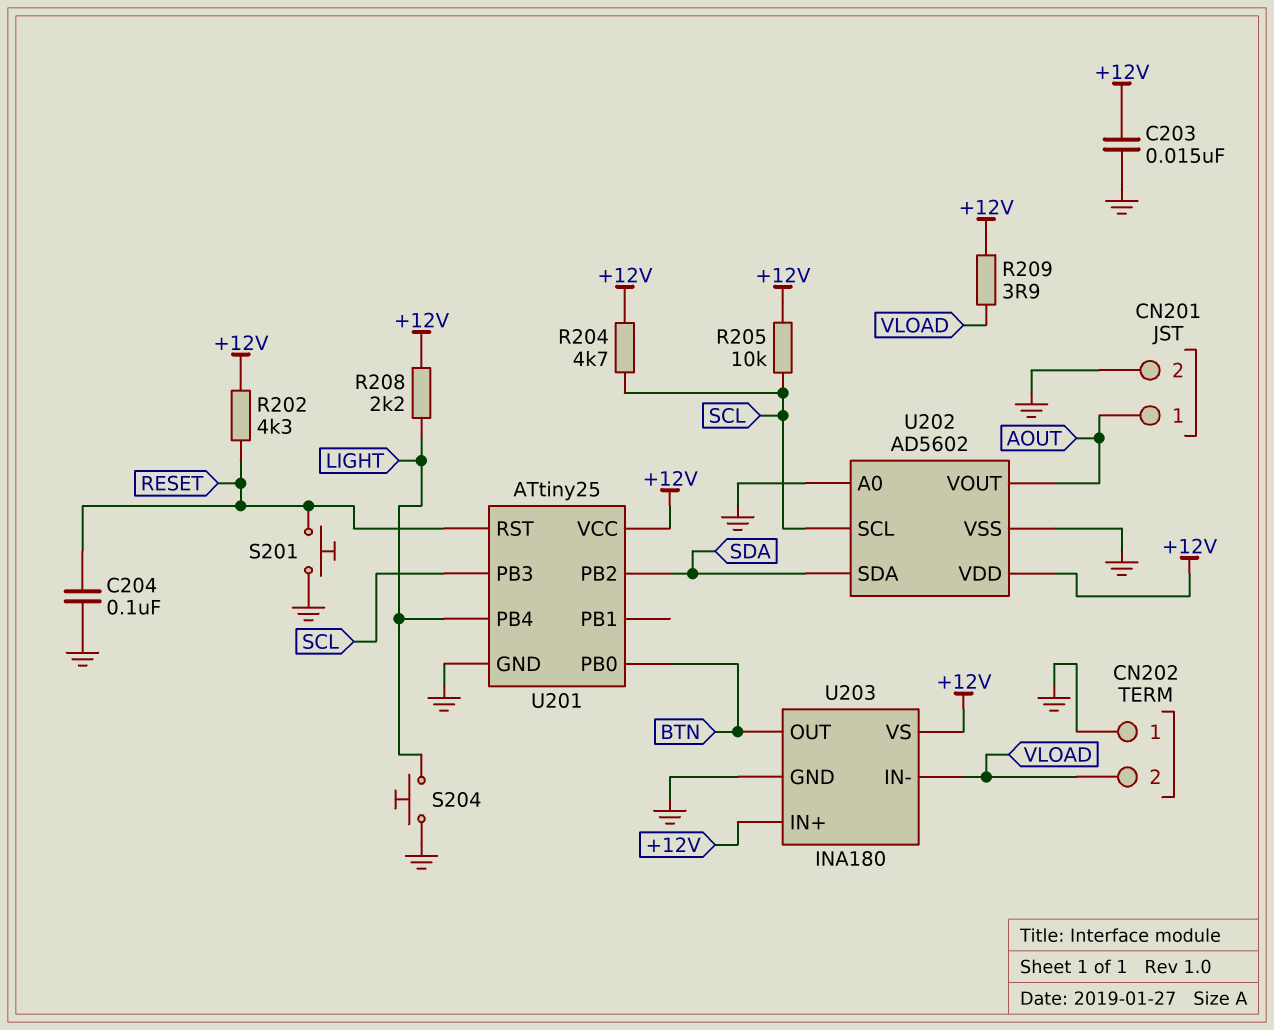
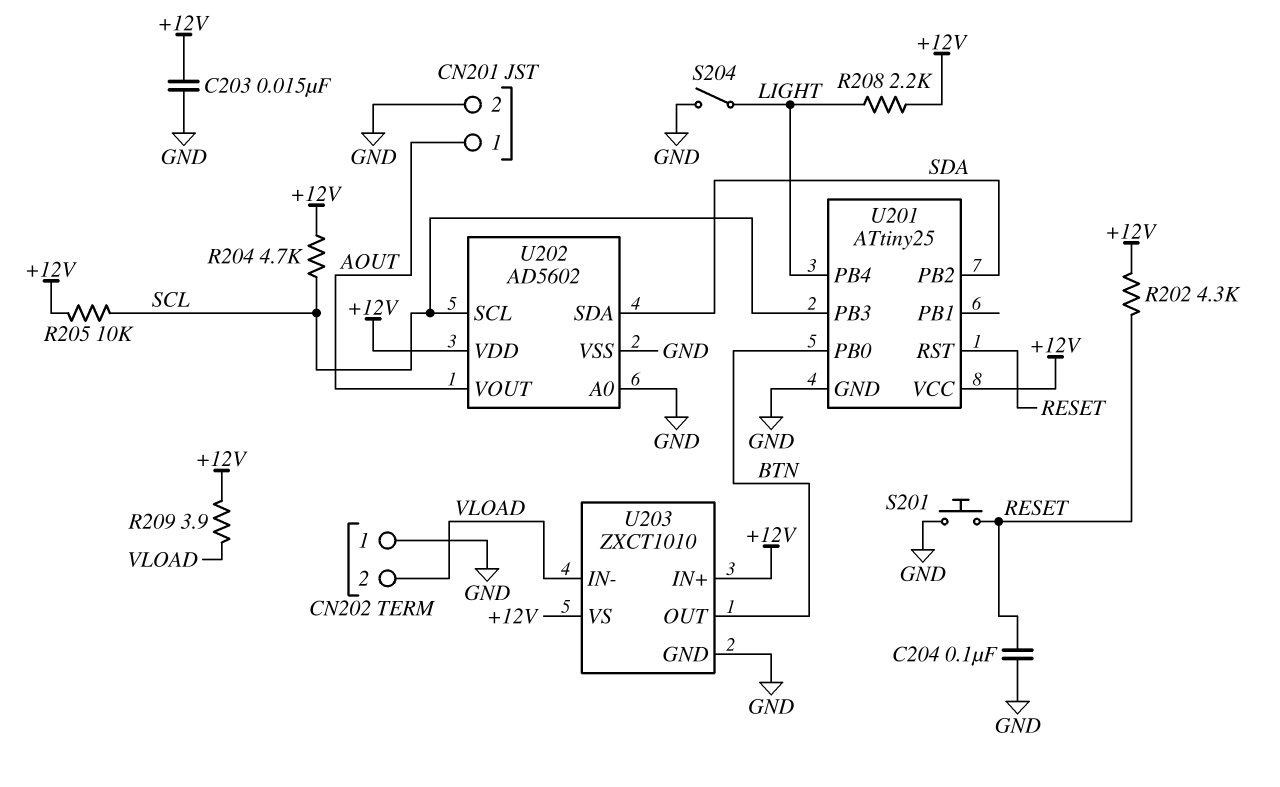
S204: button (GND, LIGHT) -> switch (GND, LIGHT)
U203: INA180 -> ZXCT1010

